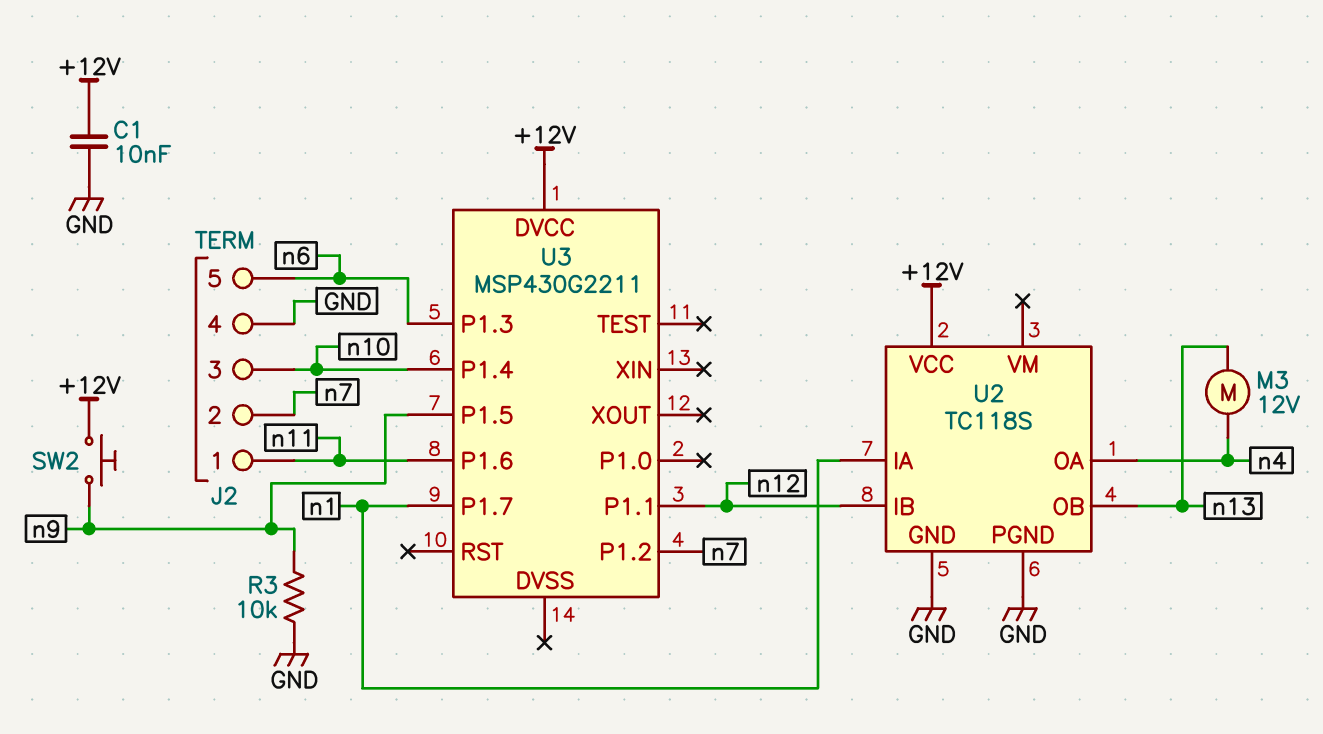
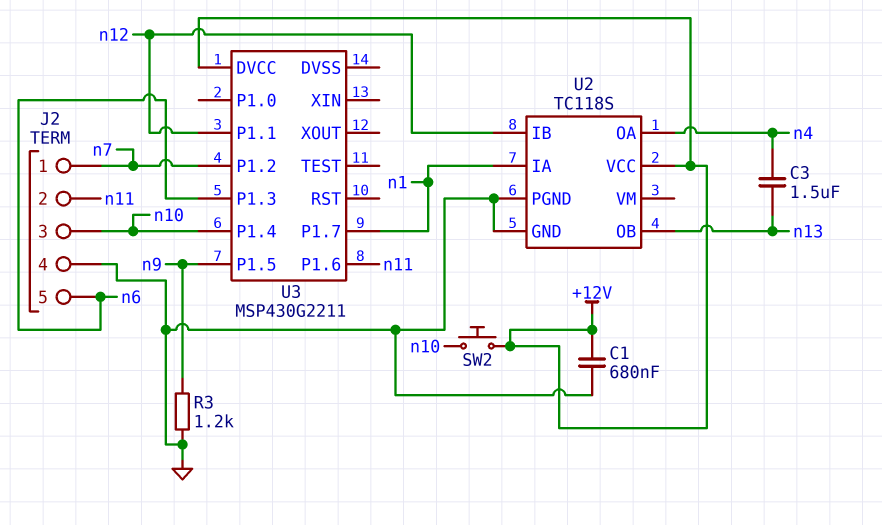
C1: 10nF (+12V, GND) -> 680nF (+12V, GND)
C3: none -> 1.5uF (n4, n13)
J2 pin 1: n11 -> n7
J2 pin 2: n7 -> n11
M3: motor 12V (n4, n13) -> none
R3: 10k (GND, n9) -> 1.2k (GND, n9)
SW2: button (+12V, n9) -> button (+12V, n10)

